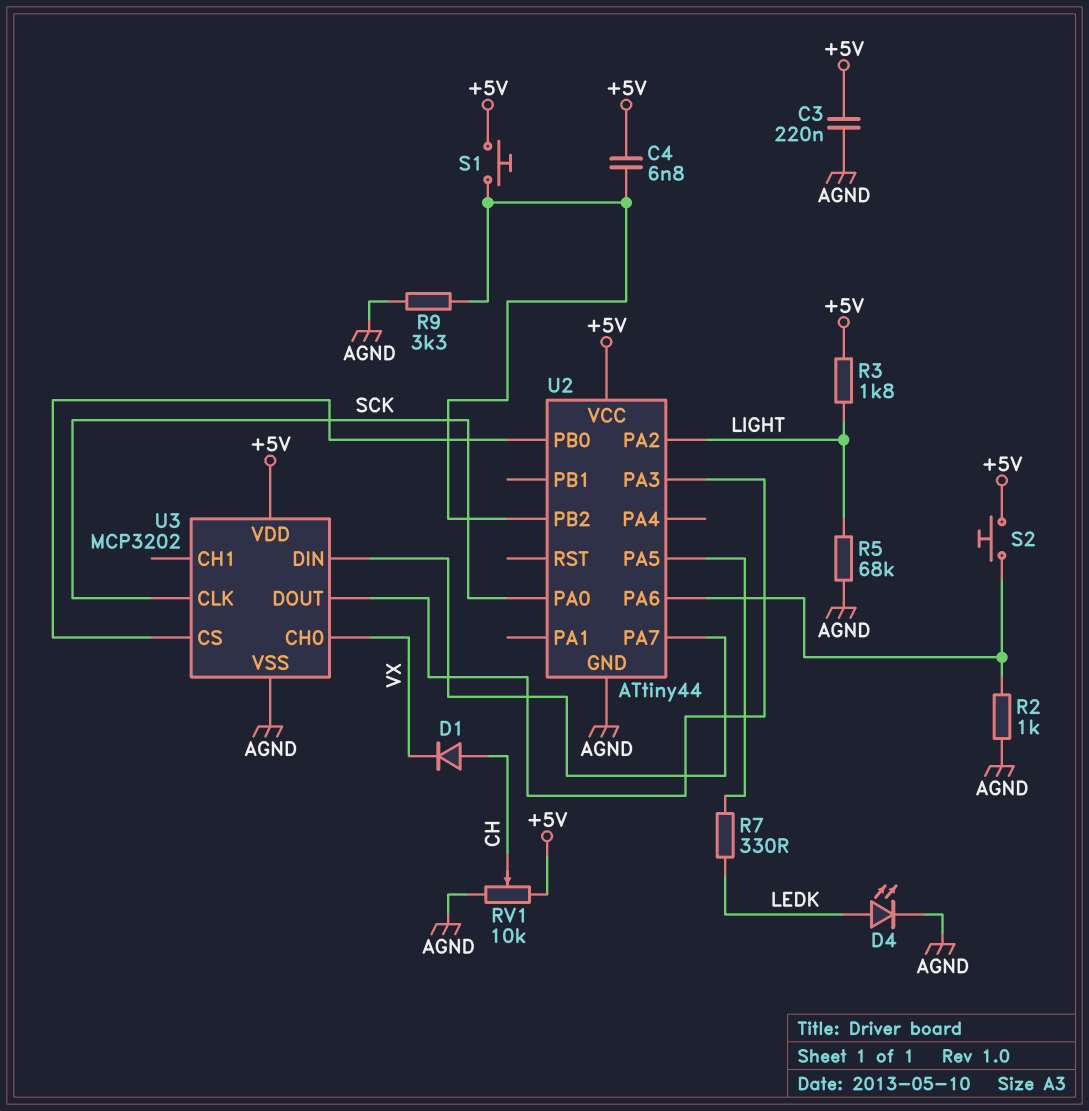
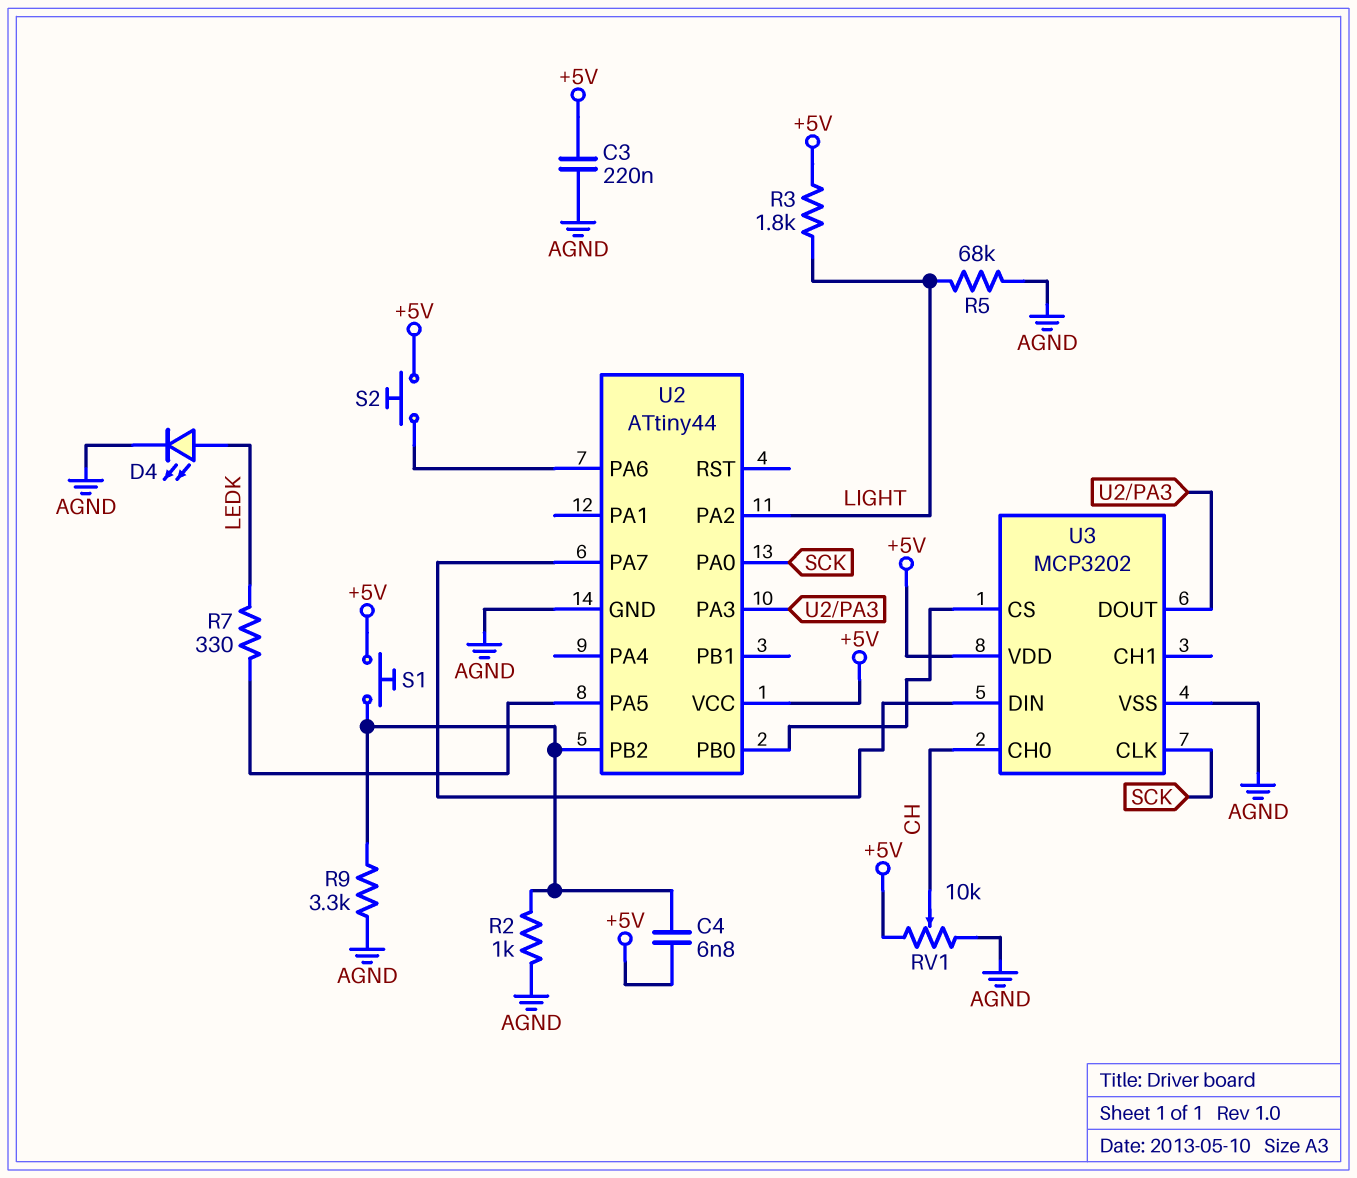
D1: diode (A CH, K VX) -> none
R2: 1k (AGND, U2/PA6) -> 1k (AGND, U2/PB2)
U3 pin CH0: VX -> CH

